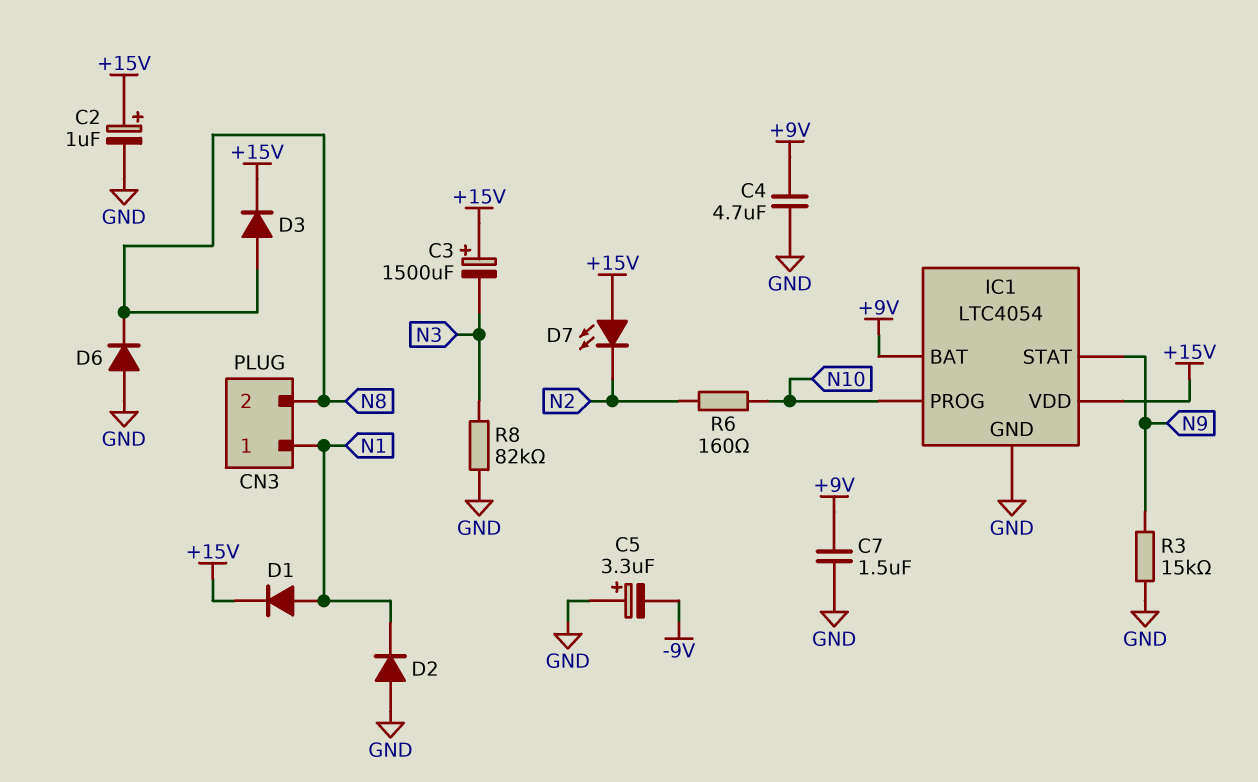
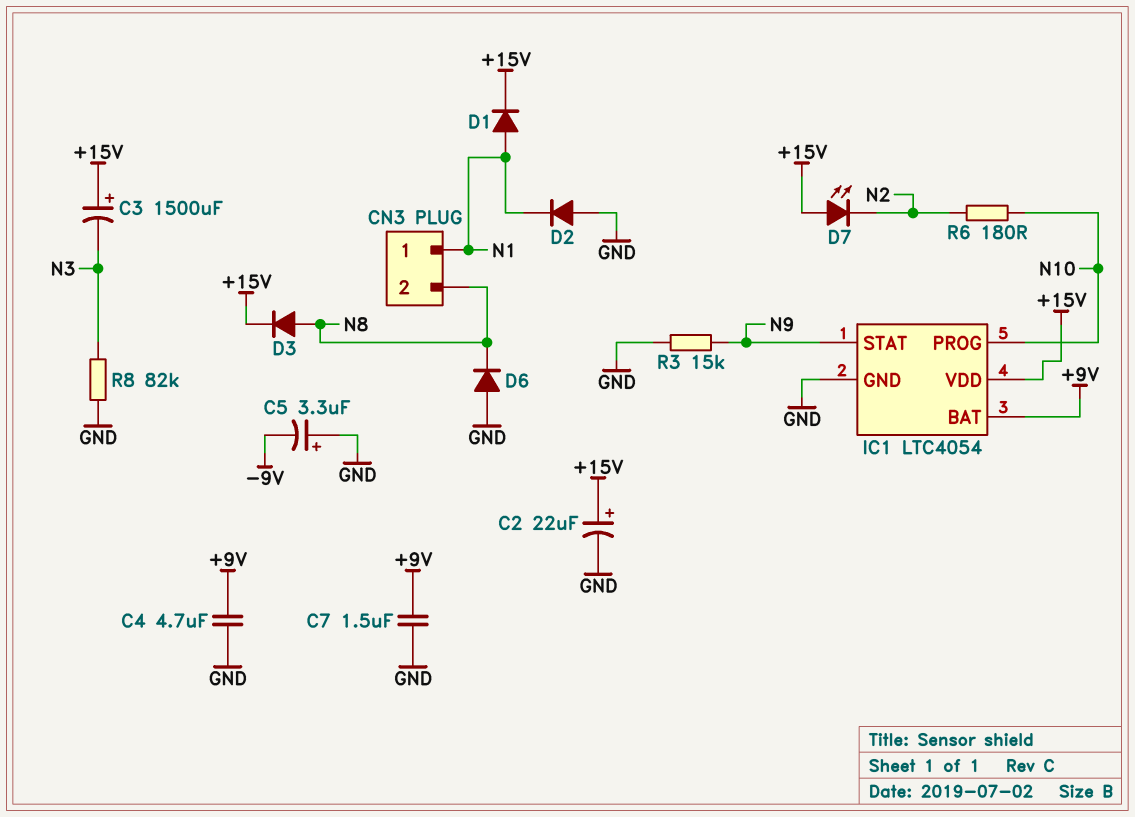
C2: 1uF (plus +15V, minus GND) -> 22uF (plus +15V, minus GND)
R6: 160 (N2, N10) -> 180 (N2, N10)

